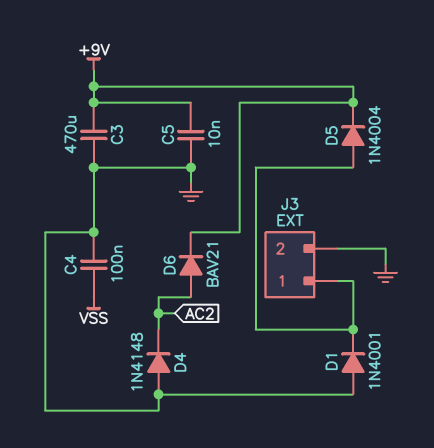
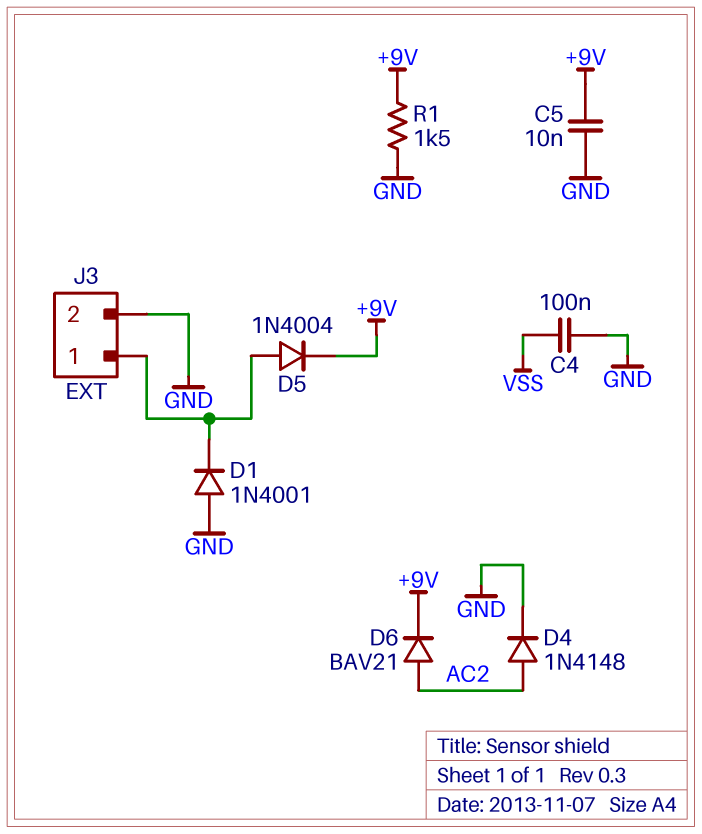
C3: 470uF (+9V, GND) -> none
D4: diode 1N4148 (A GND, K AC2) -> diode 1N4148 (A AC2, K GND)
R1: none -> 1.5k (+9V, GND)

